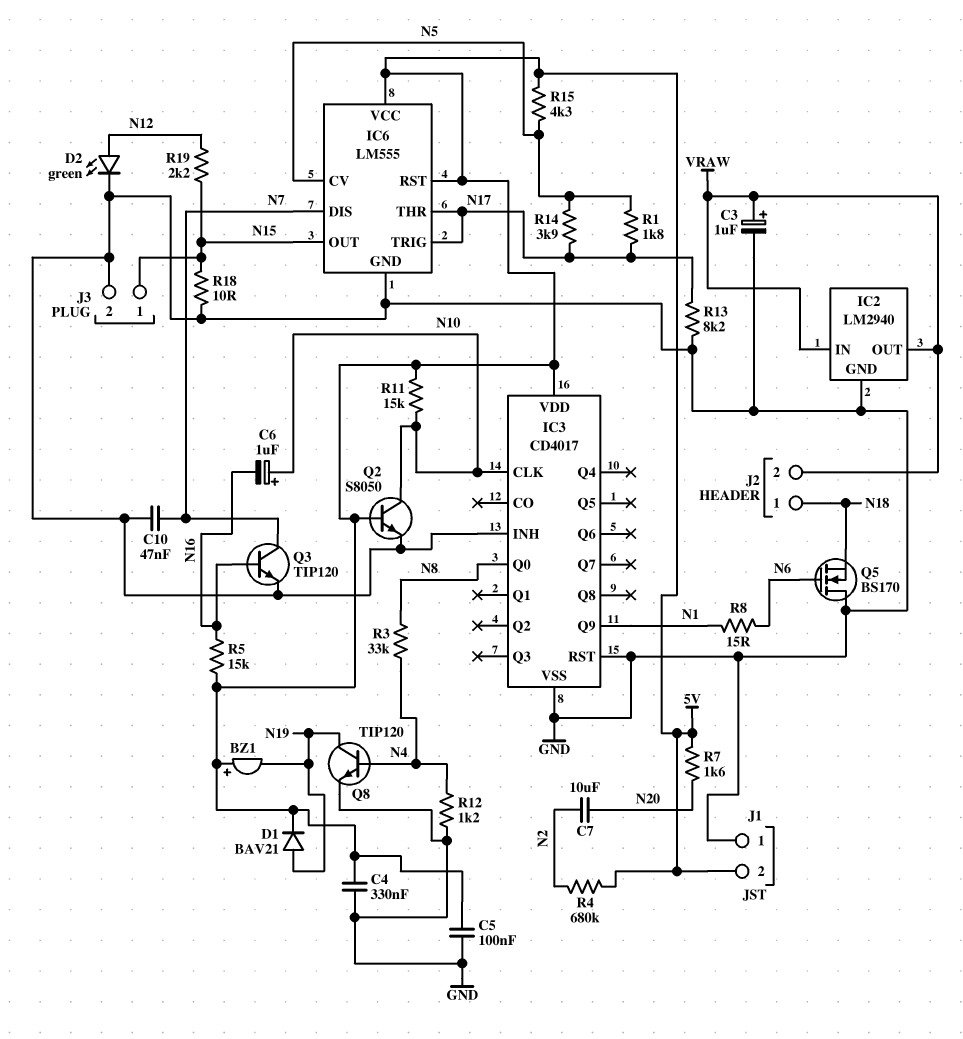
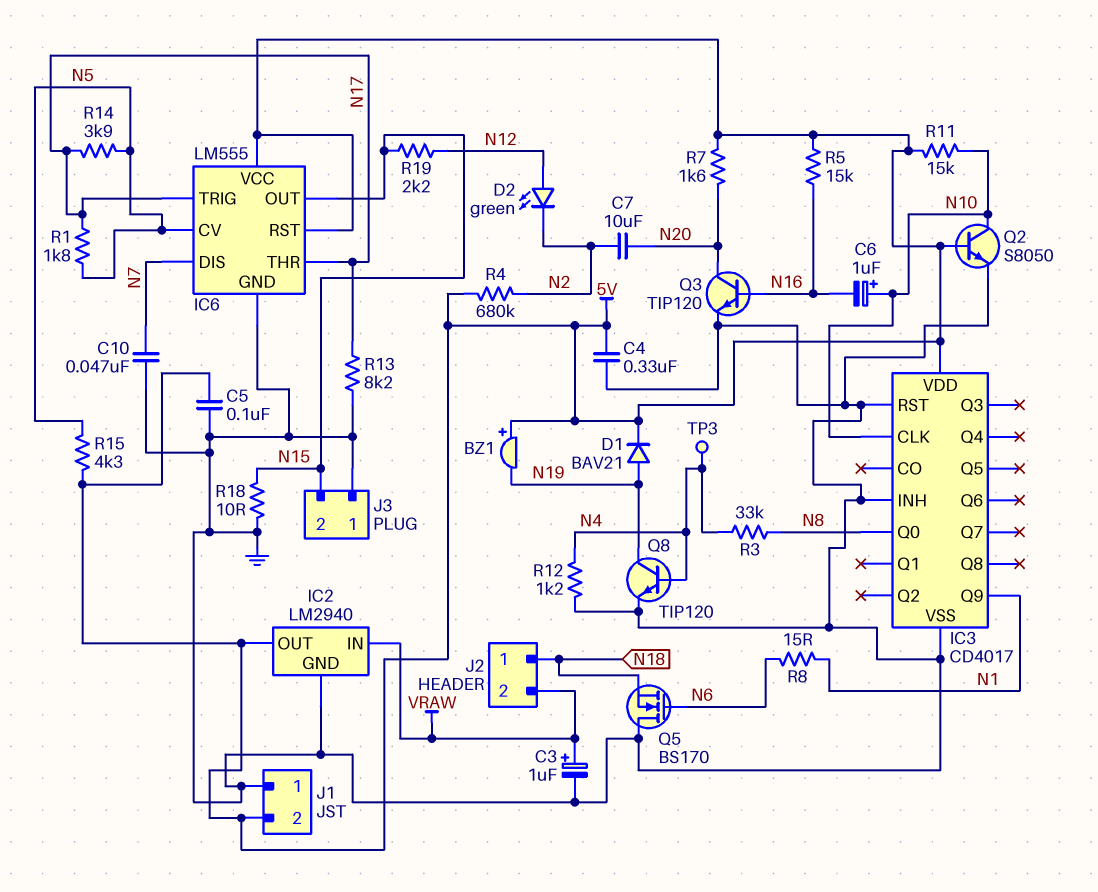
D2: LED green (A N12, K GND) -> LED green (A N12, K N2)
IC2 pin OUT: VRAW -> 5V
J3 pin 1: N15 -> GND
J3 pin 2: GND -> N15
Q3: NPN TIP120 (B N16, C N7, E GND) -> NPN TIP120 (B N16, C N20, E GND)
TP3: none -> test point (N4)

